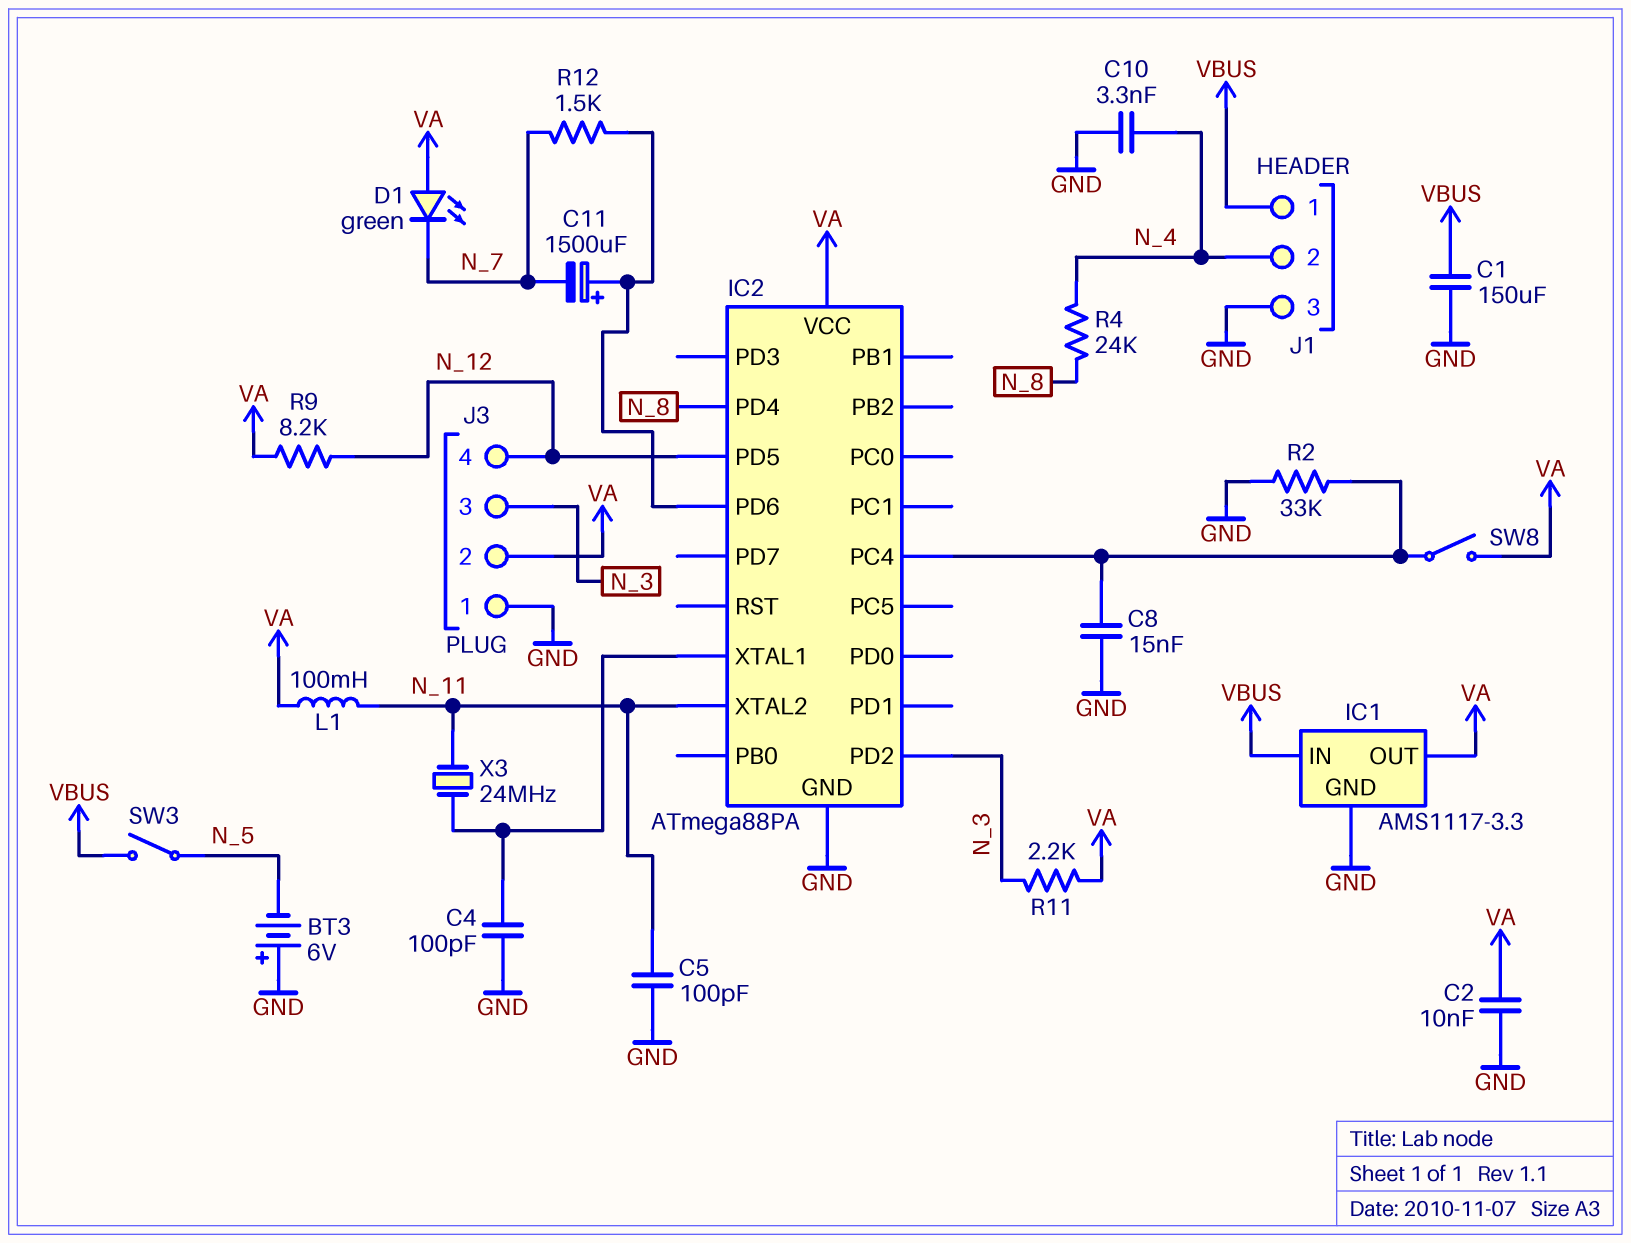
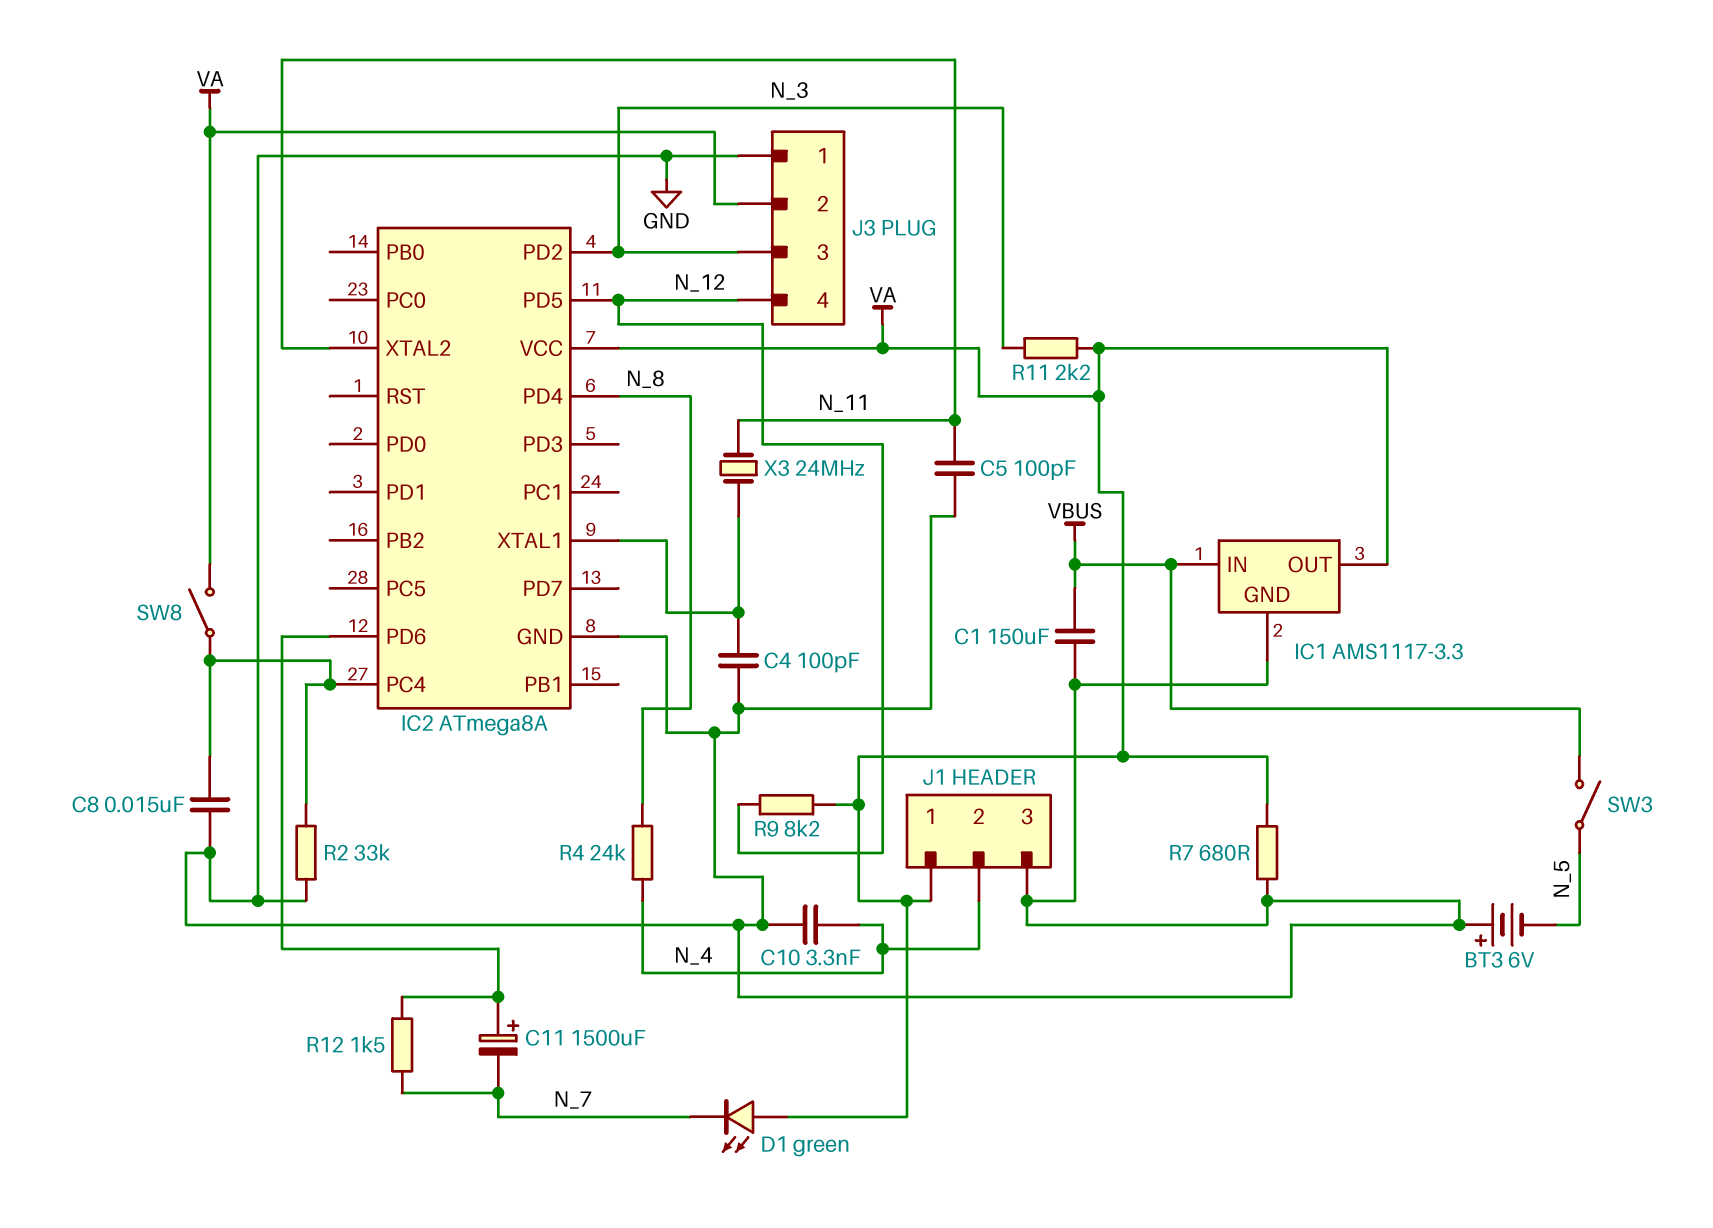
C2: 10nF (GND, VA) -> none
IC2: ATmega88PA -> ATmega8A
J1 pin 1: VBUS -> VA
L1: 100mH (N_11, VA) -> none
R7: none -> 680 (GND, VA)

